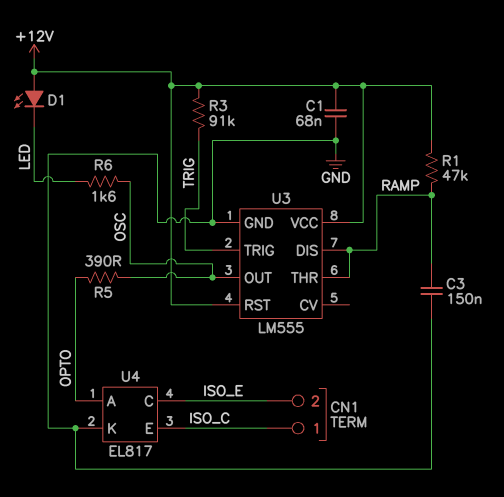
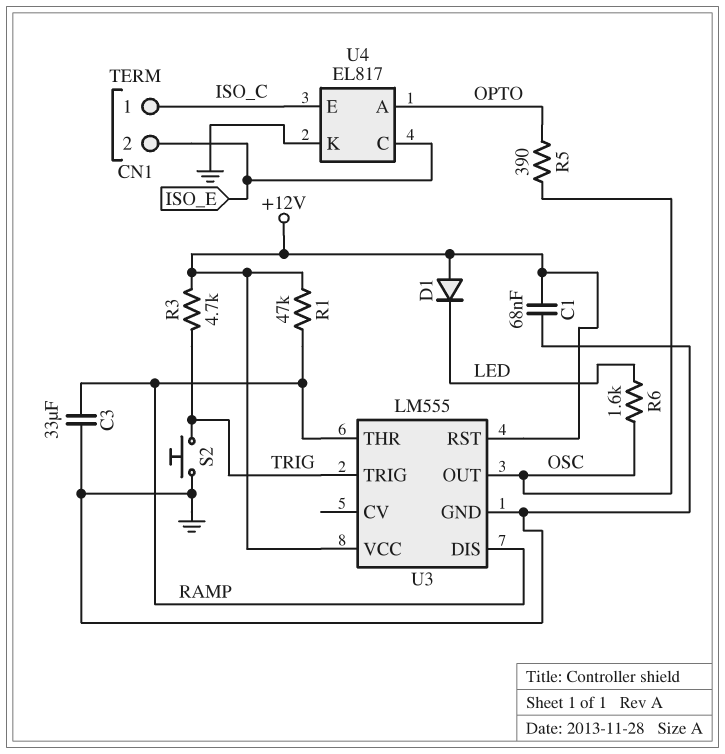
C3: 150nF (GND, RAMP) -> 33uF (GND, RAMP)
D1: LED (A +12V, K LED) -> diode (A +12V, K LED)
R3: 91k (+12V, TRIG) -> 4.7k (+12V, TRIG)
S2: none -> button (GND, TRIG)

